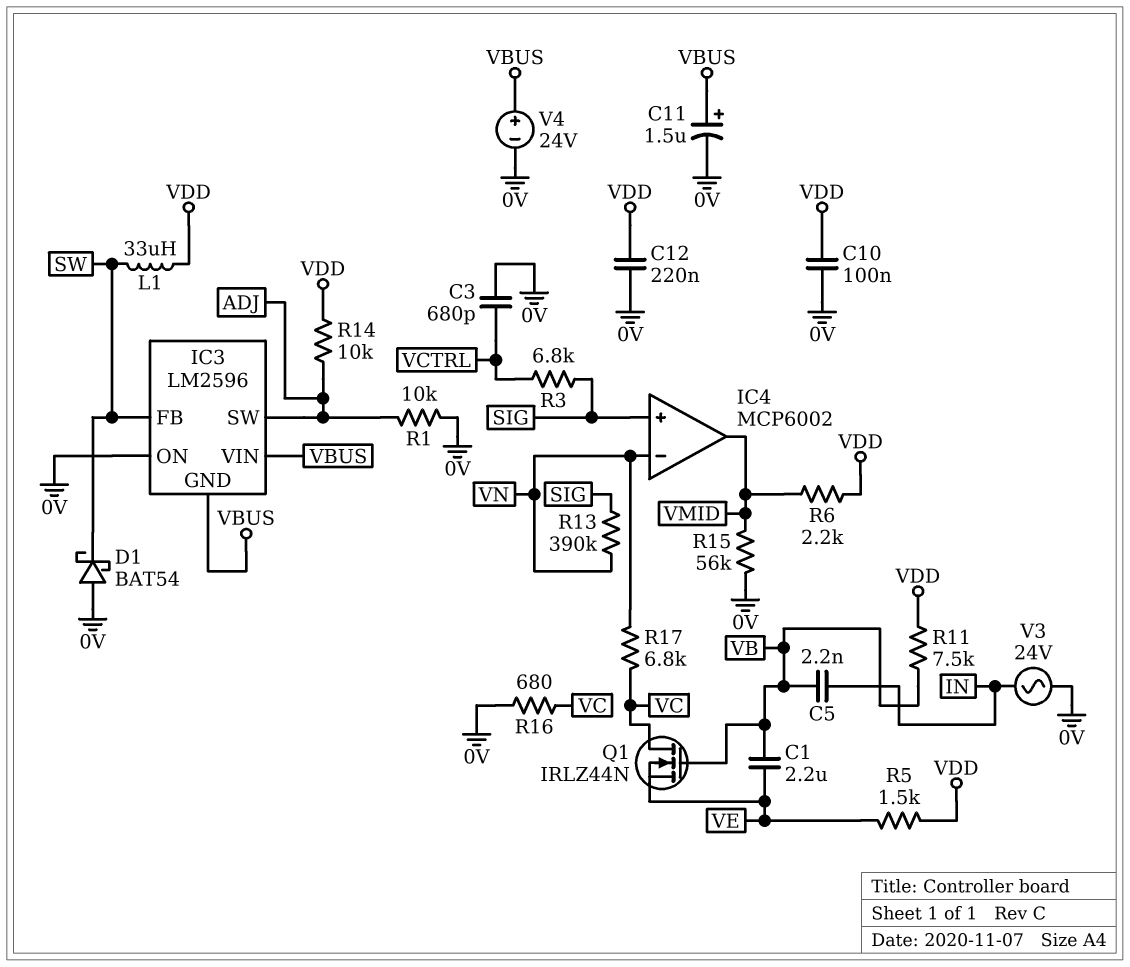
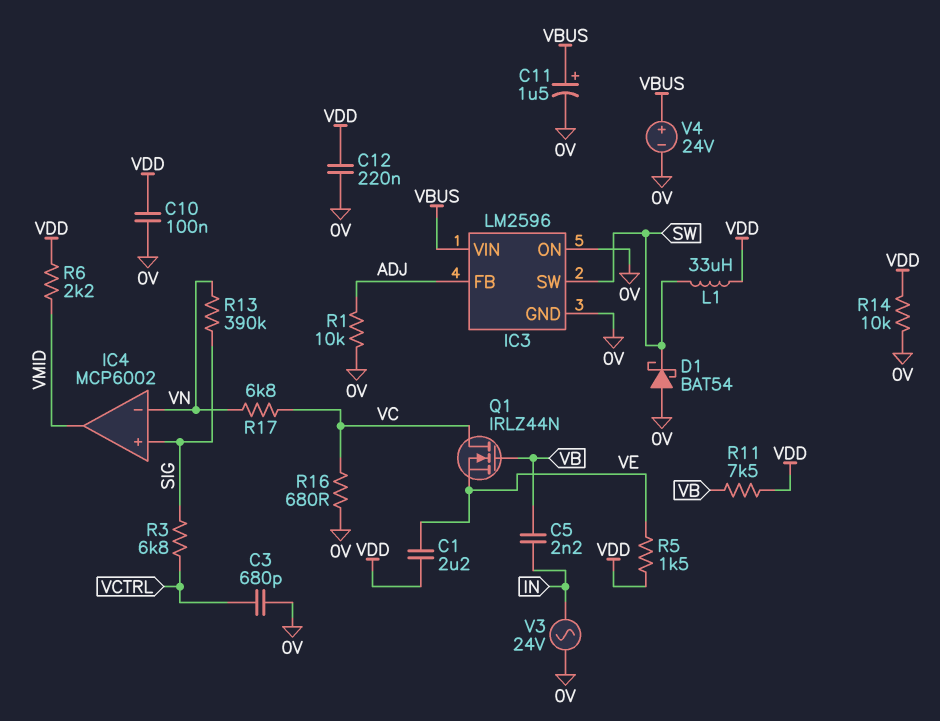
C1: 2.2uF (VB, VE) -> 2.2uF (VDD, VE)
IC3 pin FB: SW -> ADJ
IC3 pin GND: VBUS -> 0V
IC3 pin SW: ADJ -> SW
R14: 10k (ADJ, VDD) -> 10k (0V, VDD)
R15: 56k (0V, VMID) -> none

